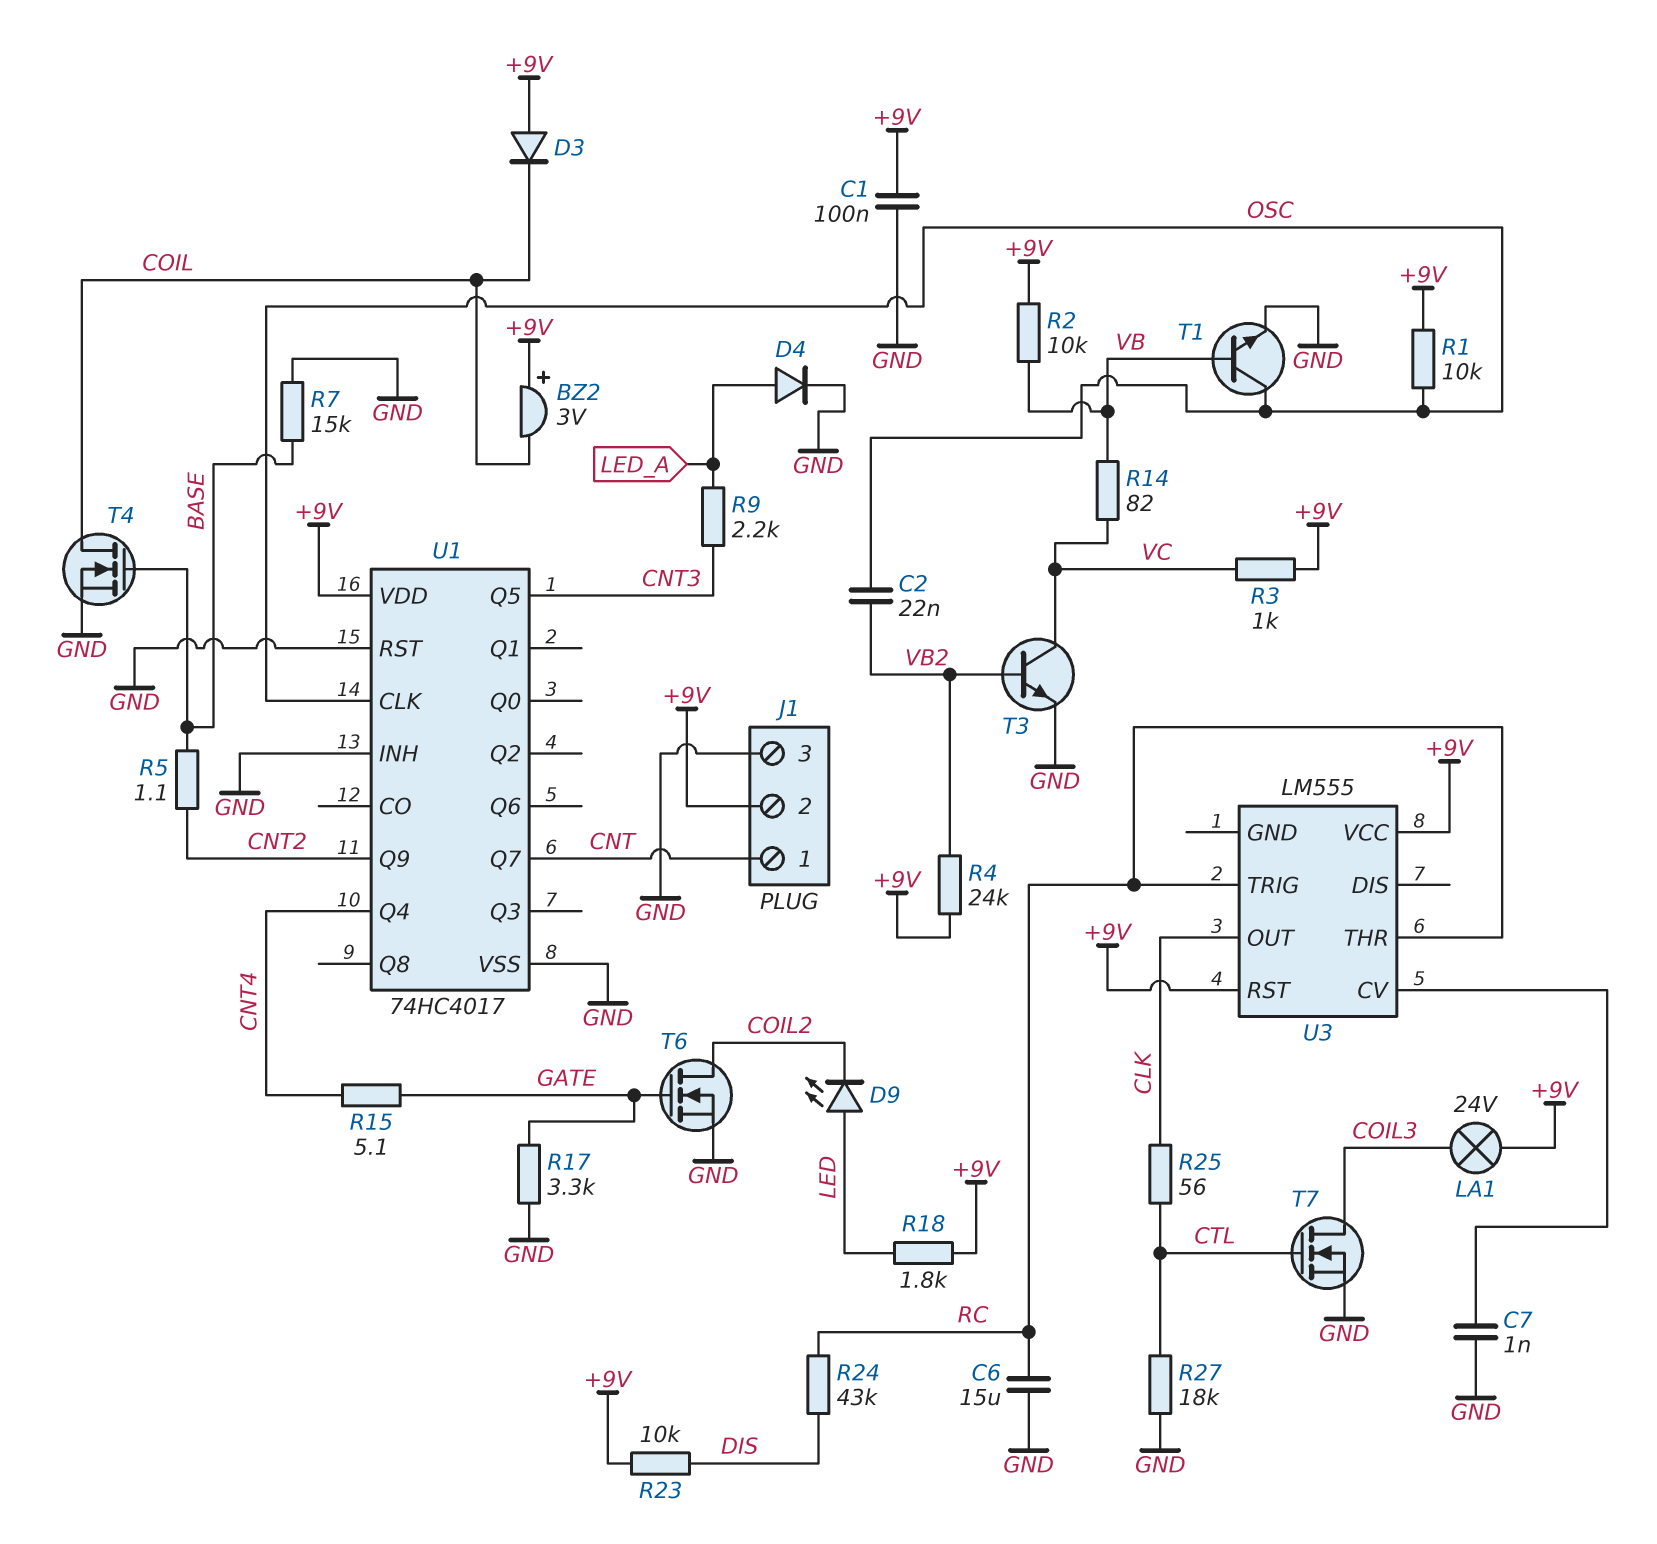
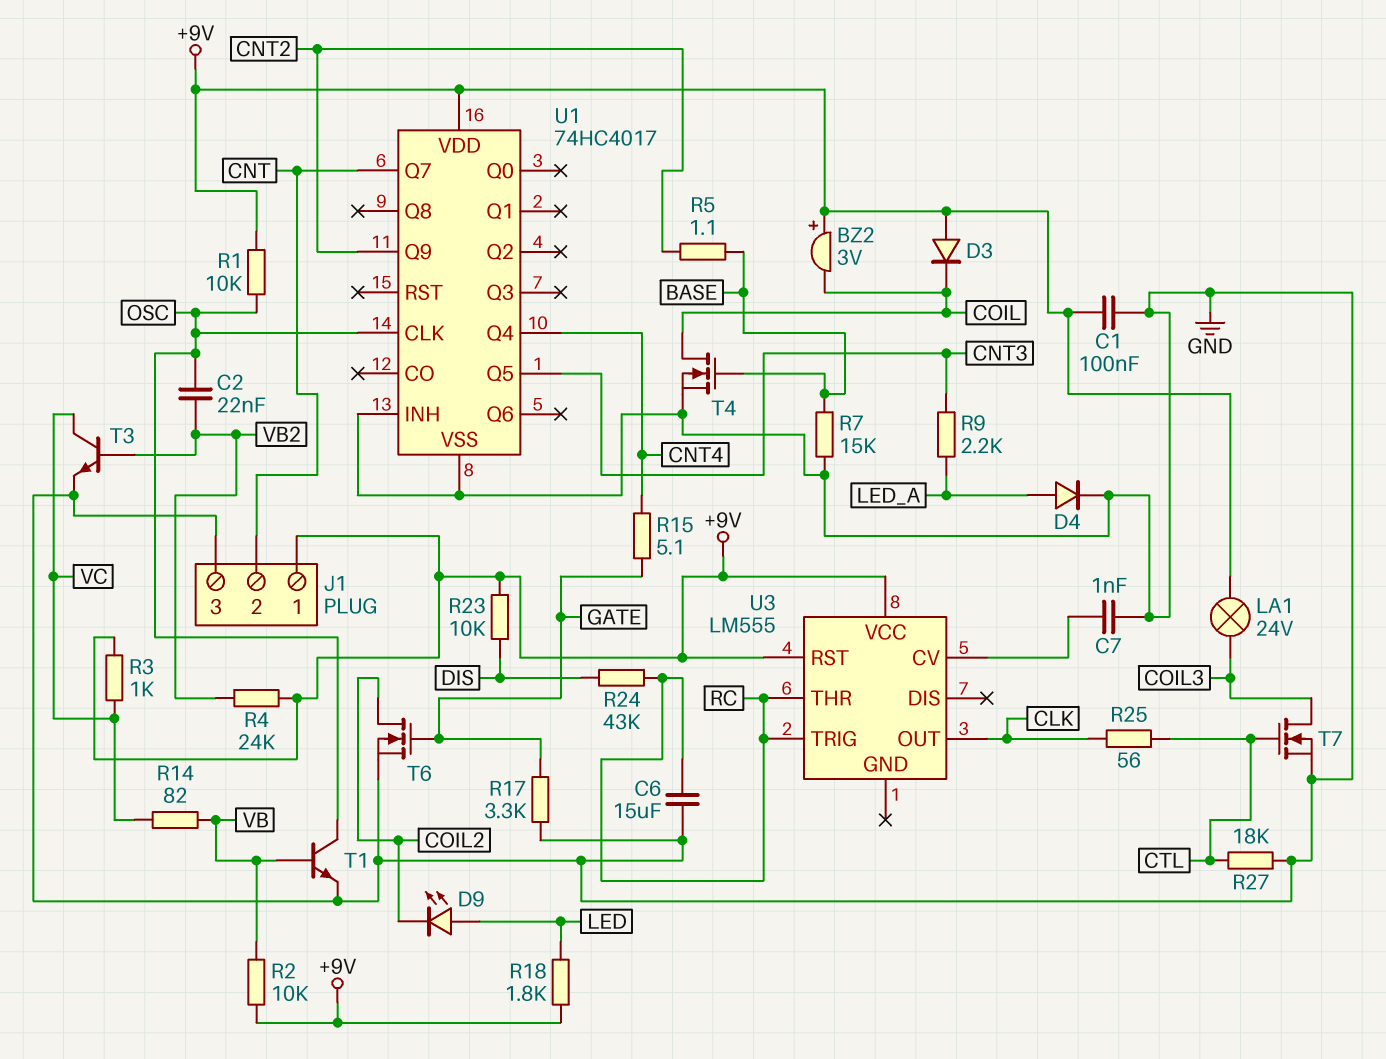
J1 pin 1: CNT -> +9V
J1 pin 2: +9V -> CNT
U1 pin RST: GND -> none

